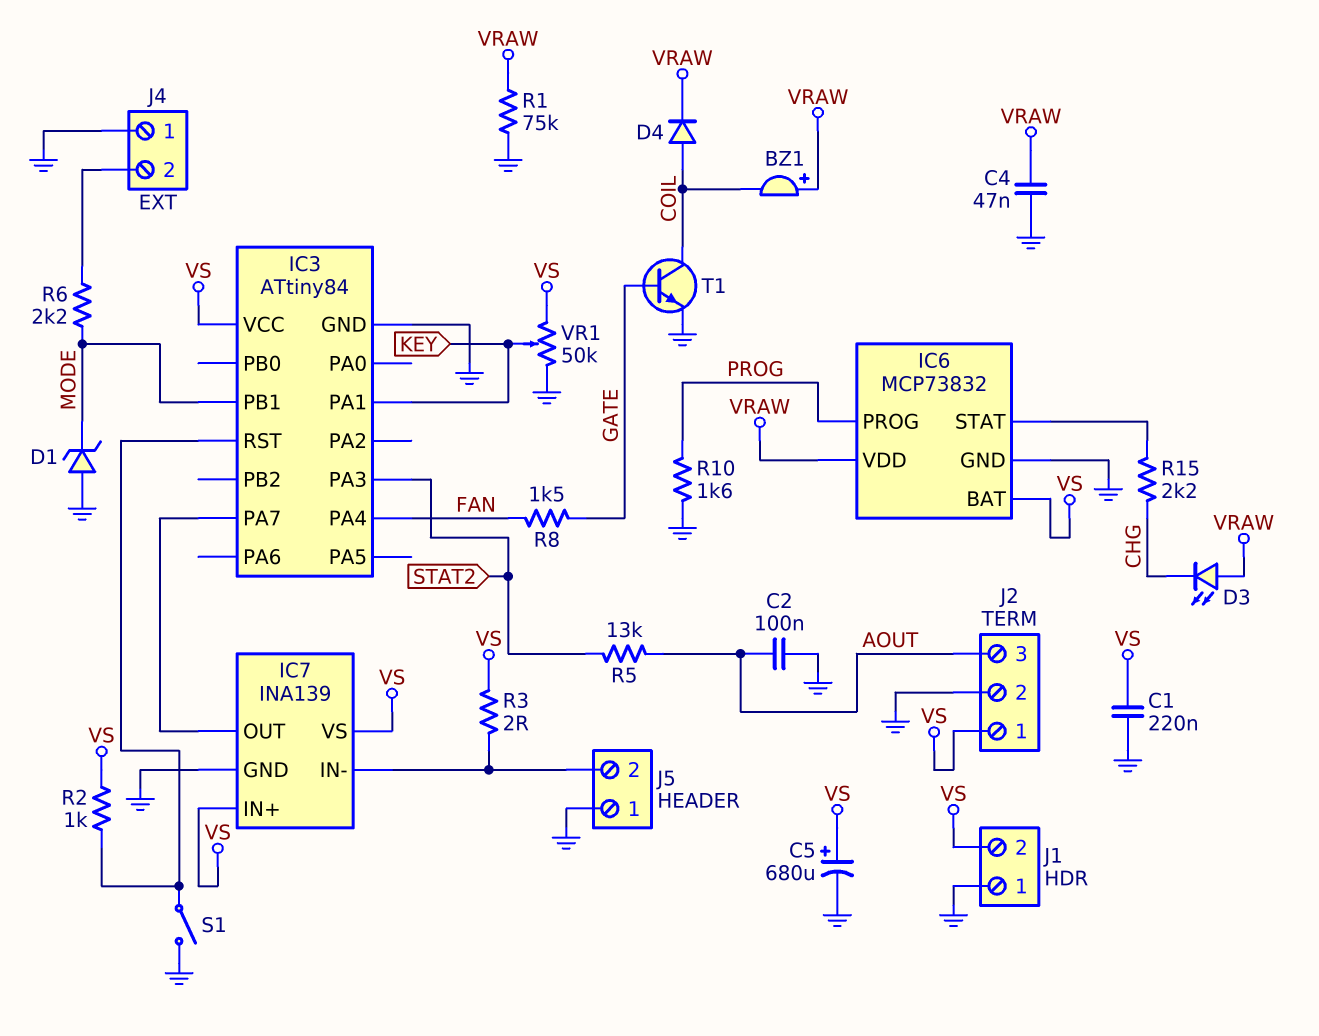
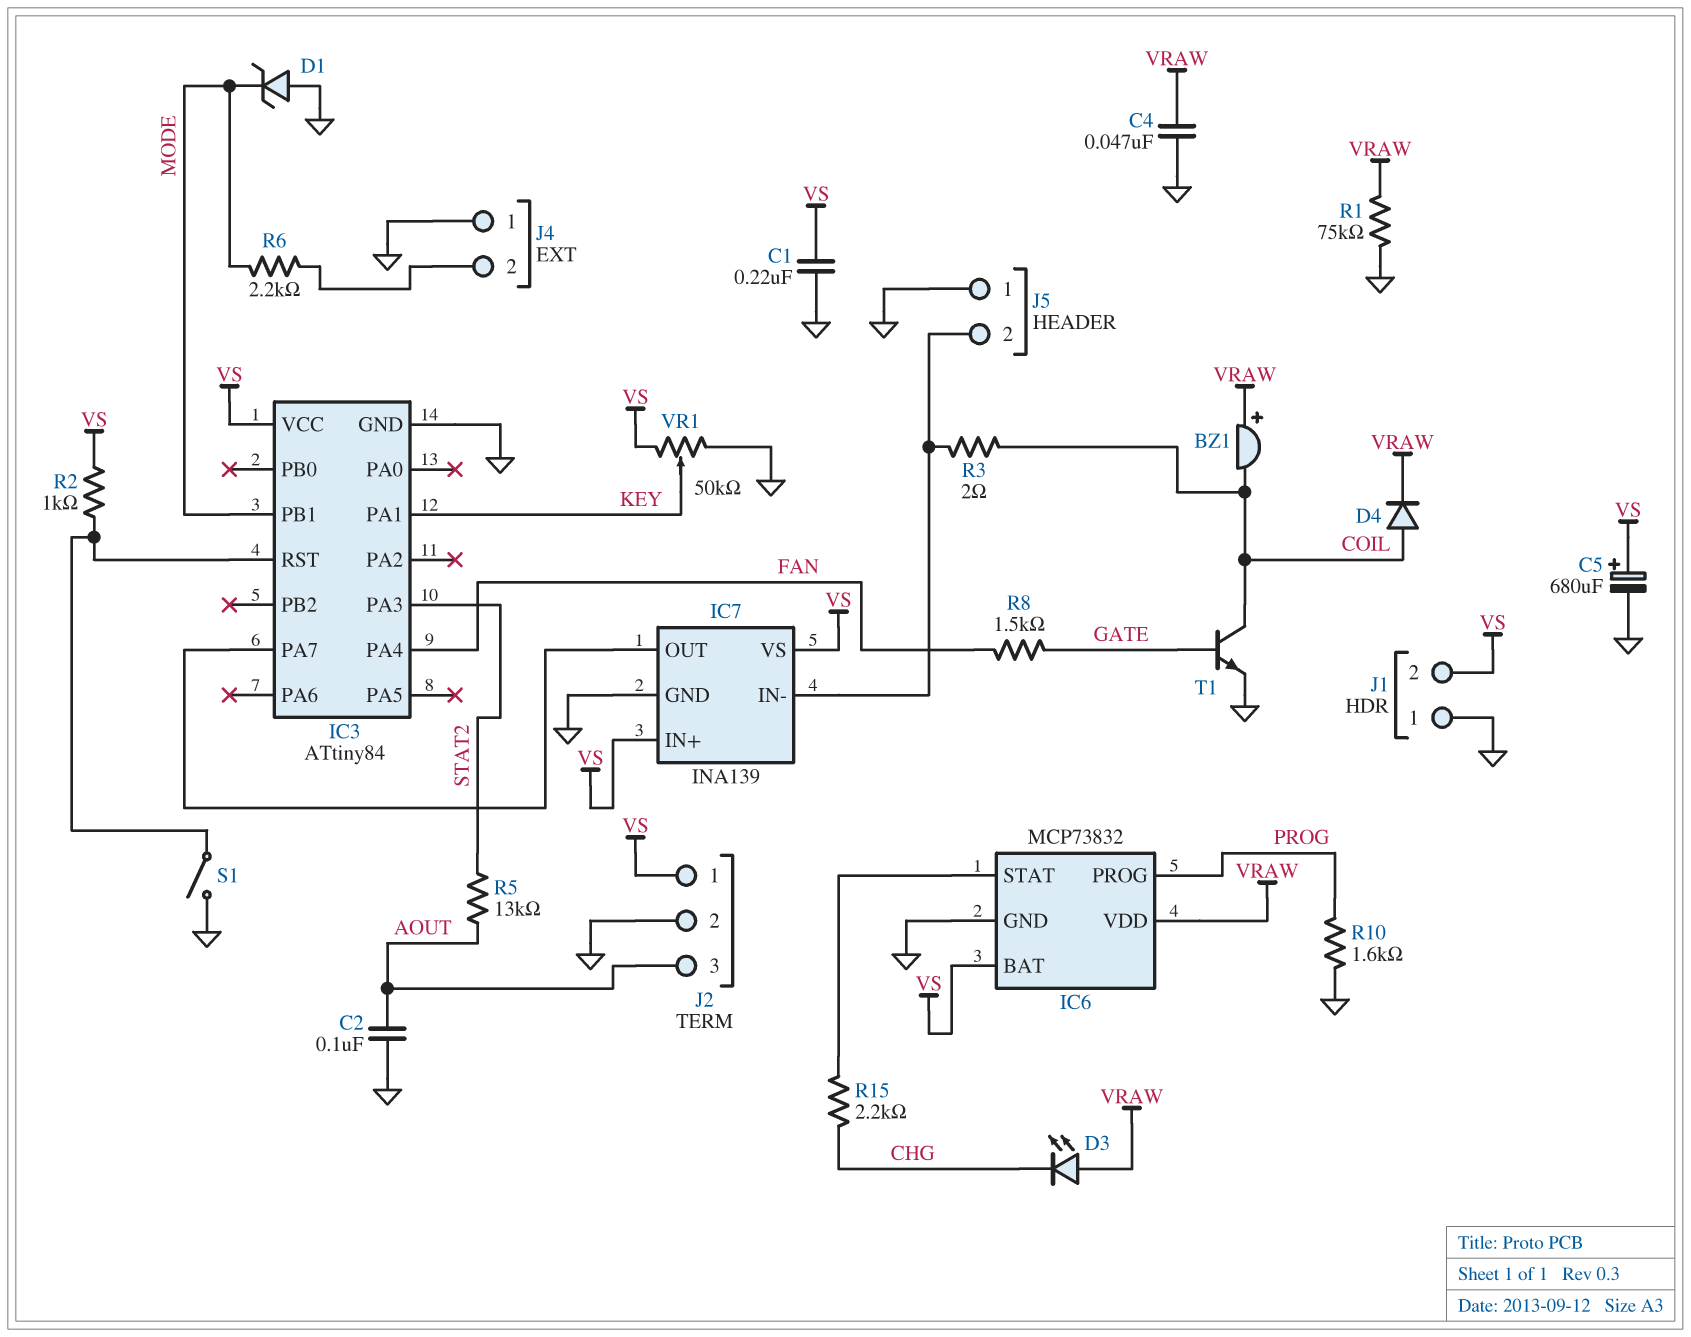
R3: 2 (IC7/IN-, VS) -> 2 (COIL, IC7/IN-)

